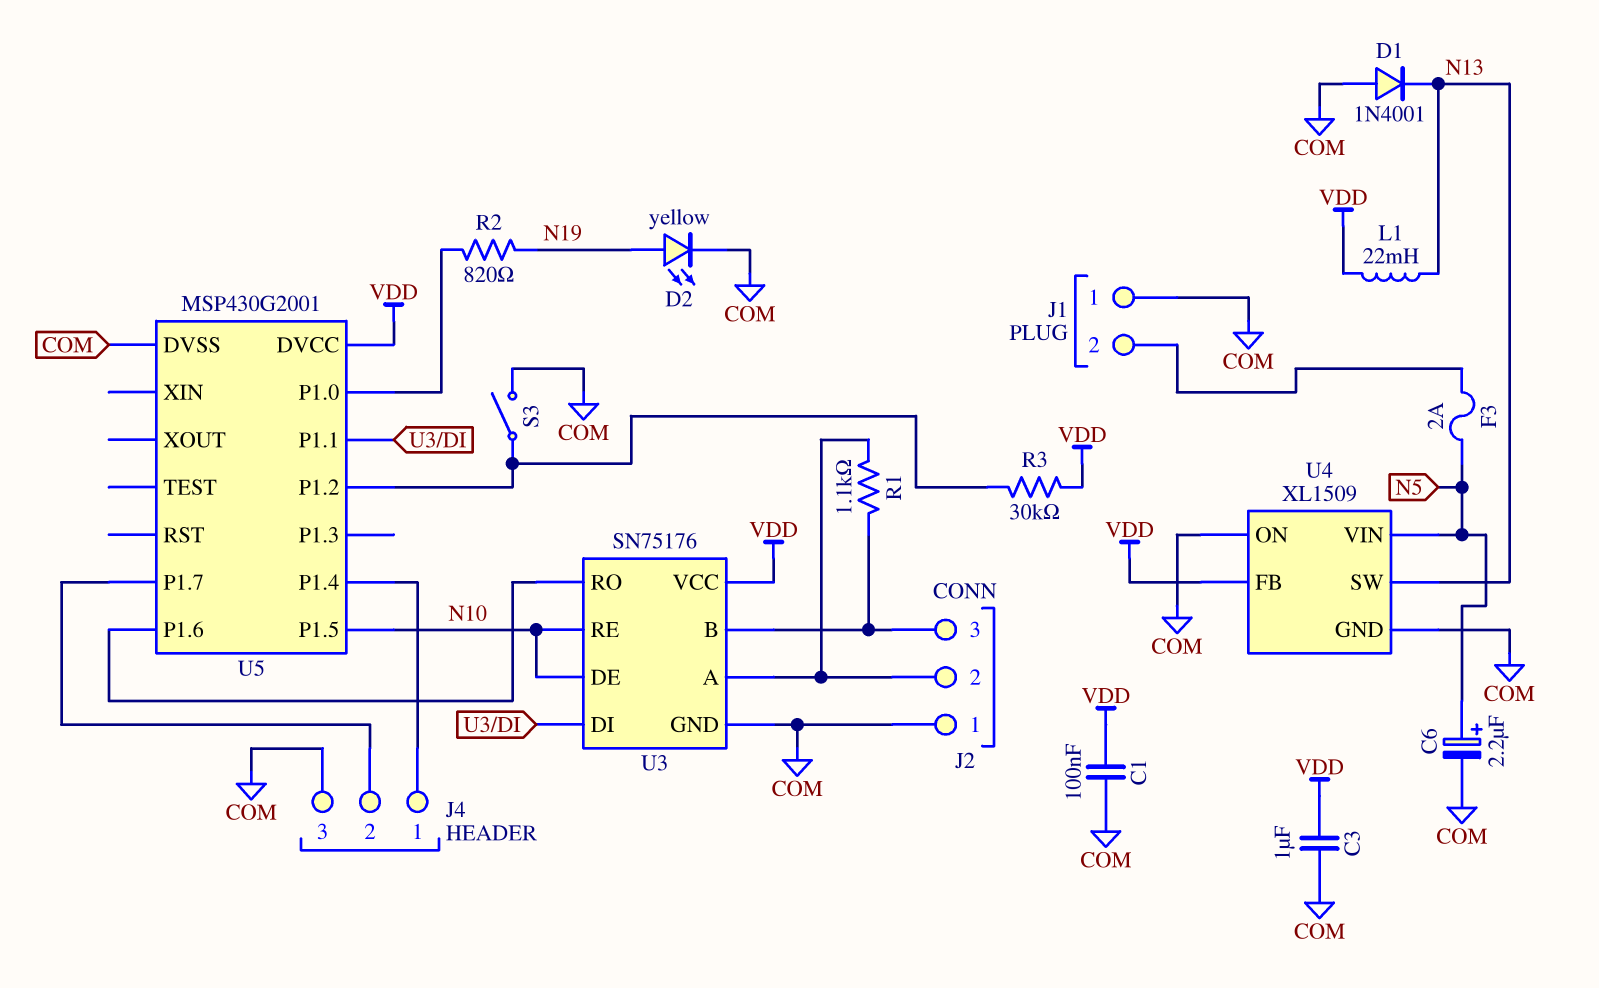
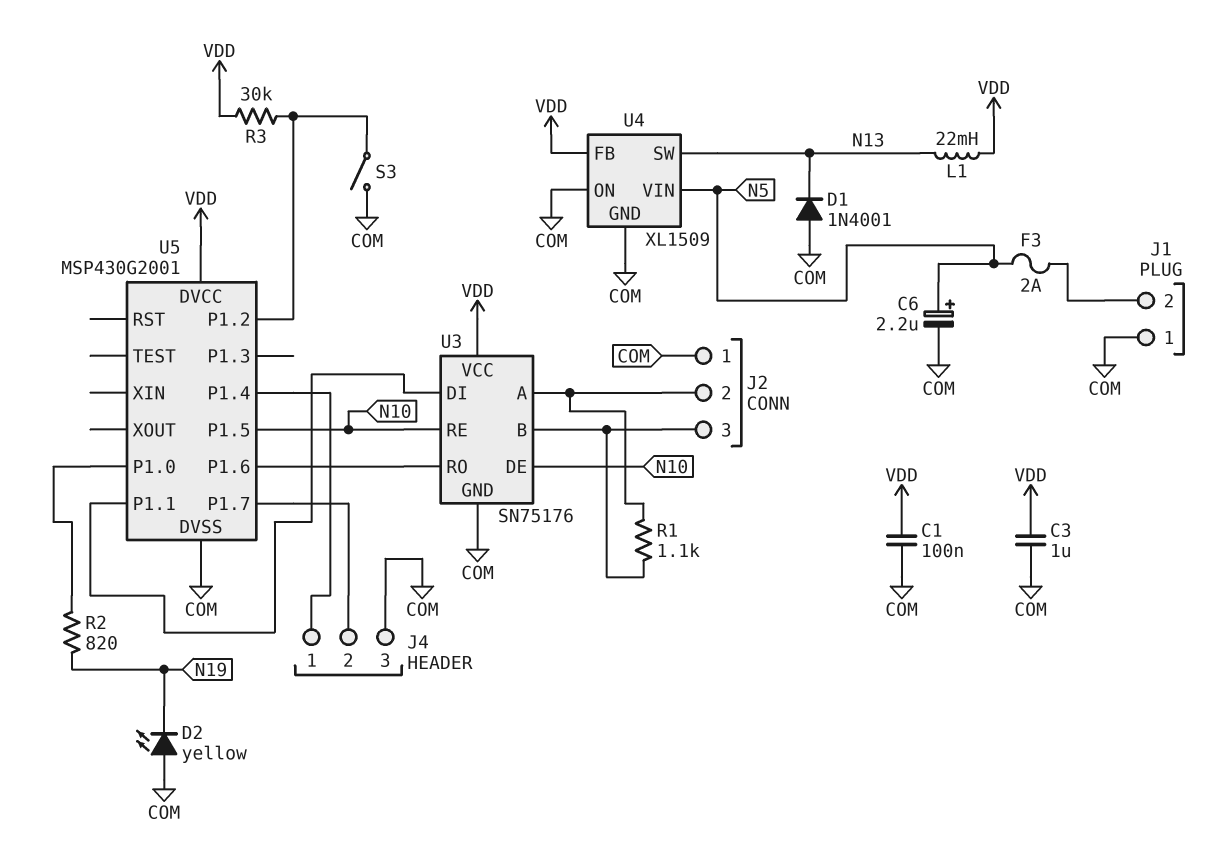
D2: LED yellow (A N19, K COM) -> LED yellow (A COM, K N19)

